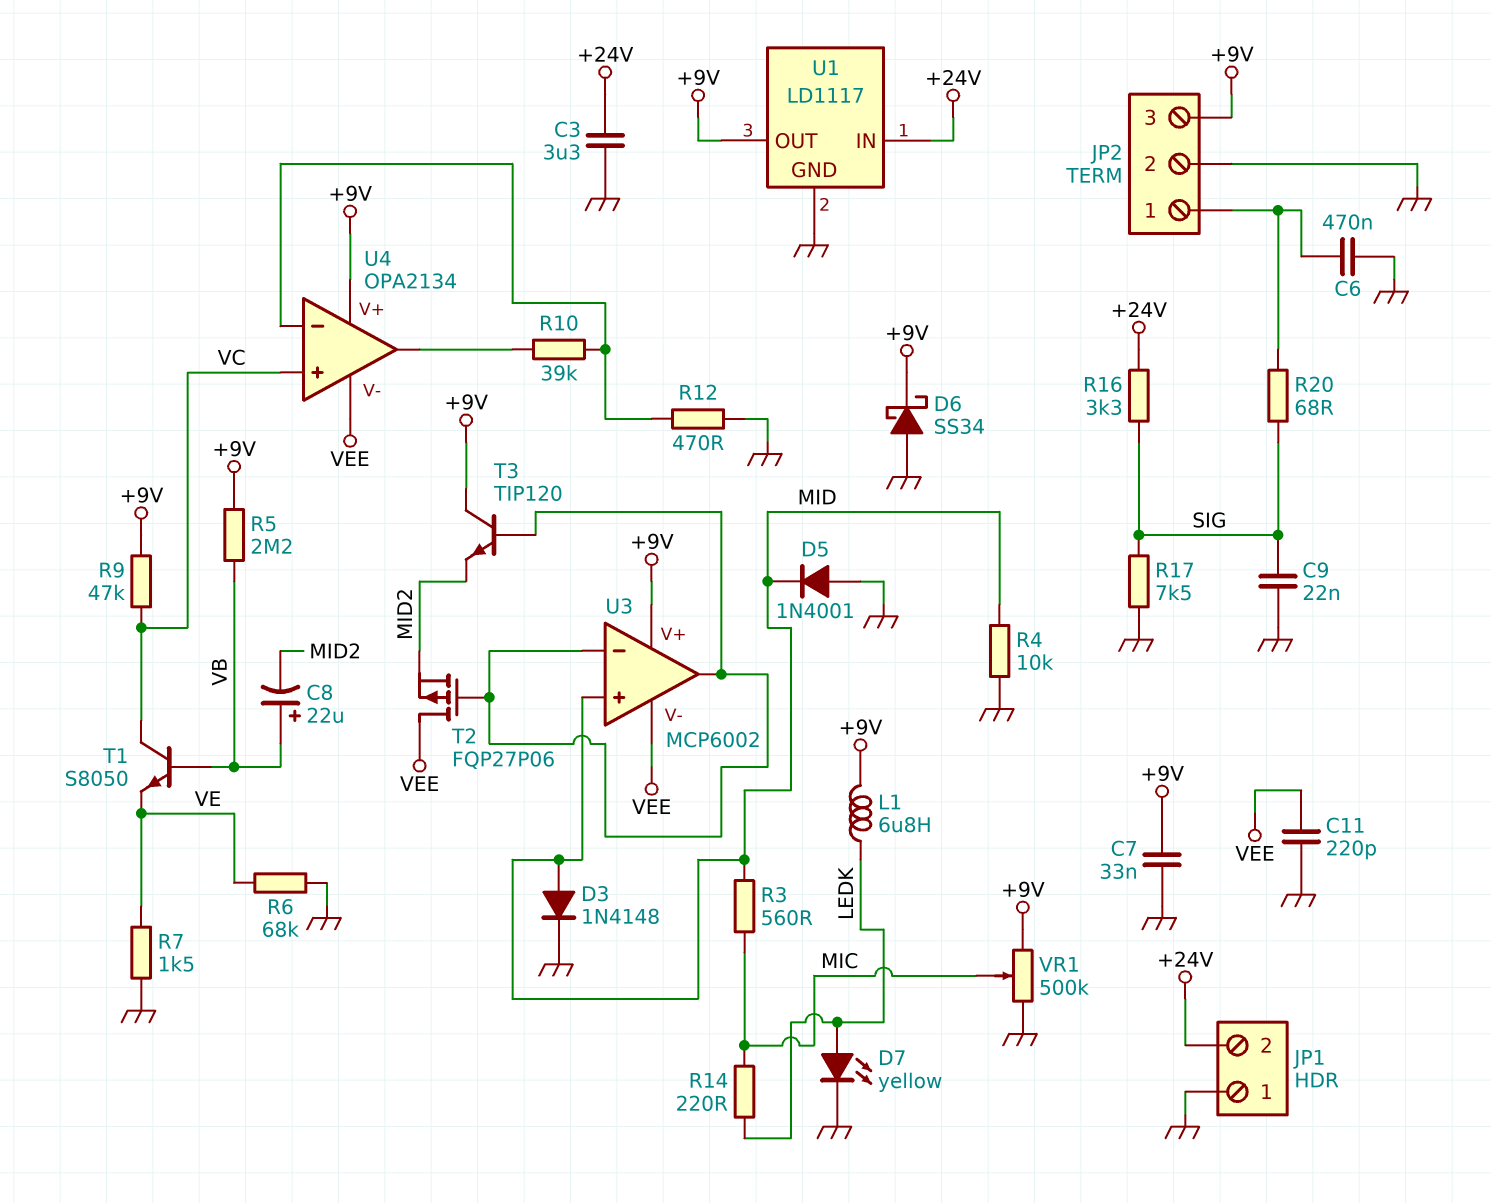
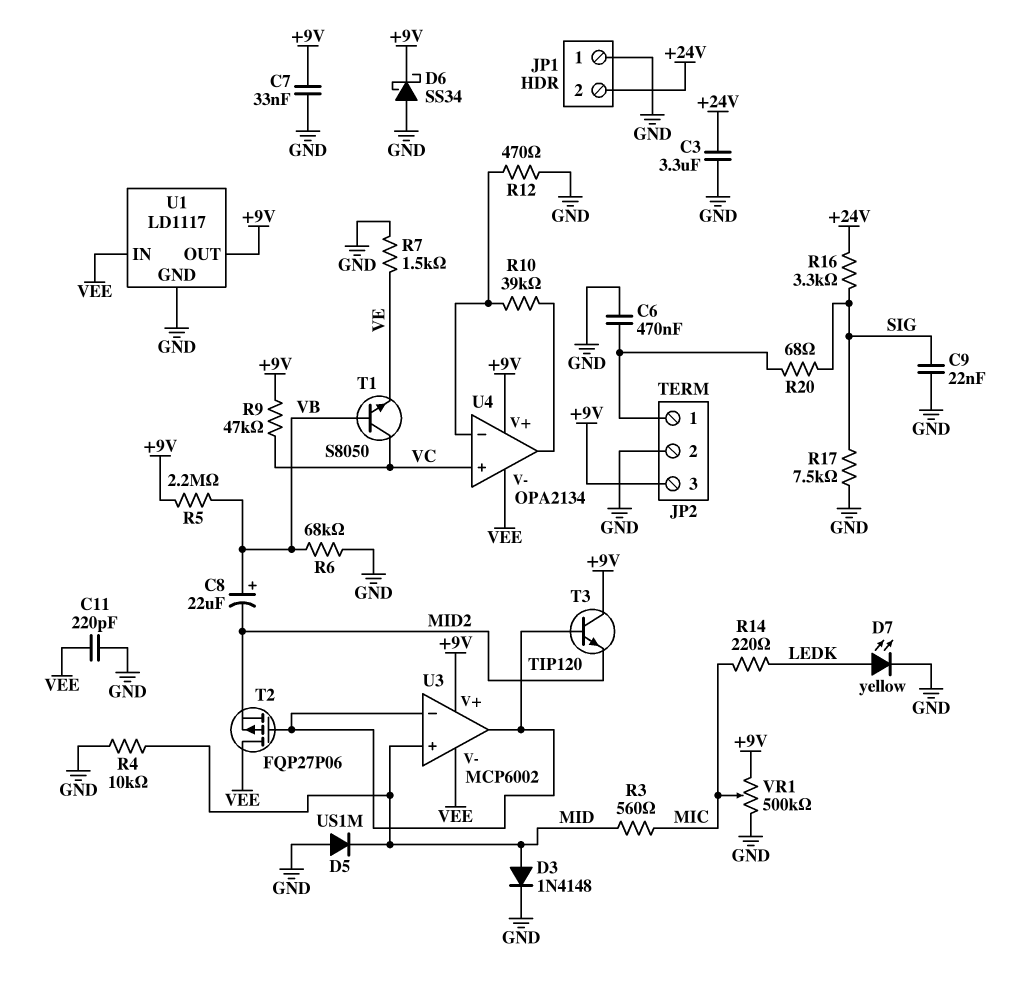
D5: diode 1N4001 (A GND, K MID) -> diode US1M (A GND, K MID)
L1: 6.8uH (+9V, LEDK) -> none
R6: 68k (GND, VE) -> 68k (GND, VB)
U1 pin IN: +24V -> VEE

